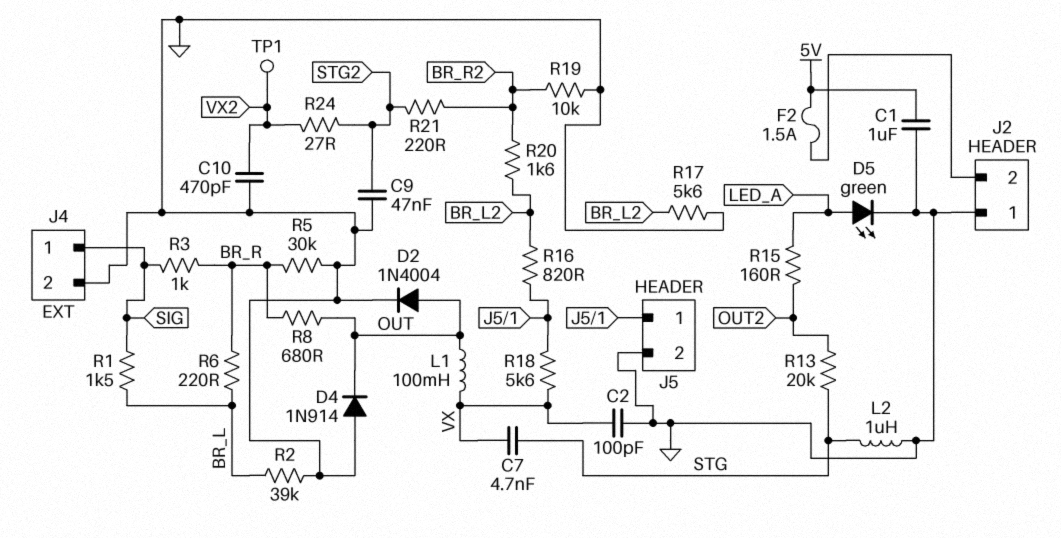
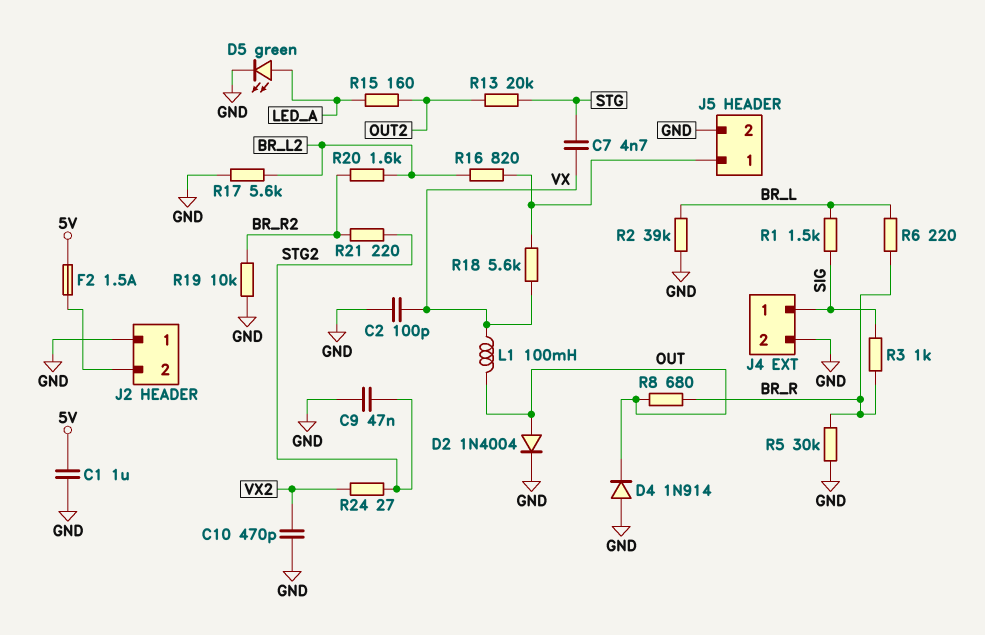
L2: 1uH (GND, STG) -> none
TP1: test point (VX2) -> none

